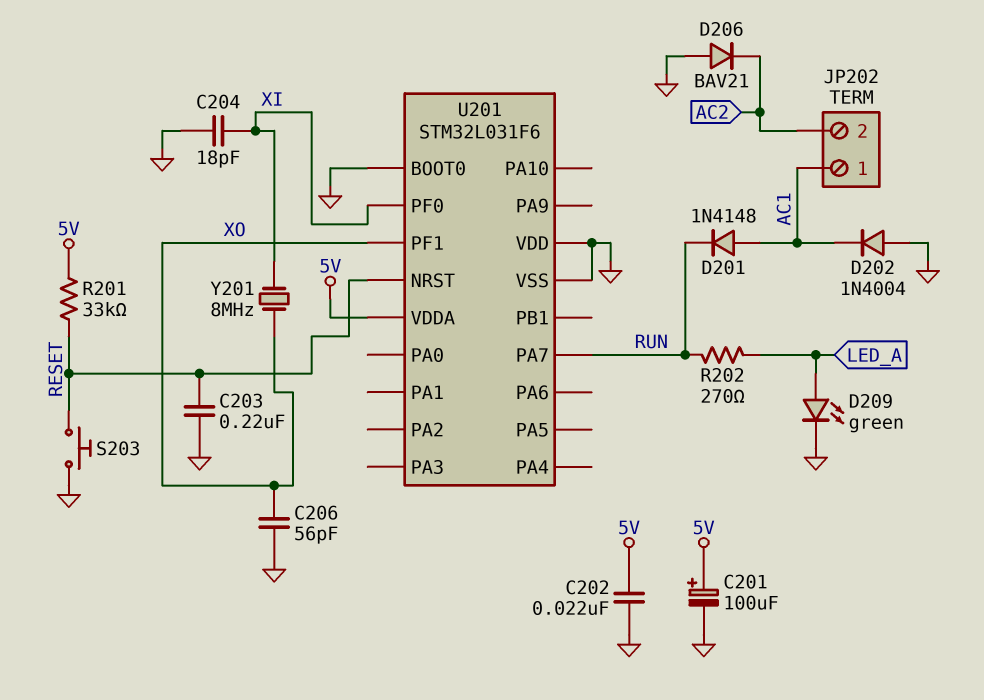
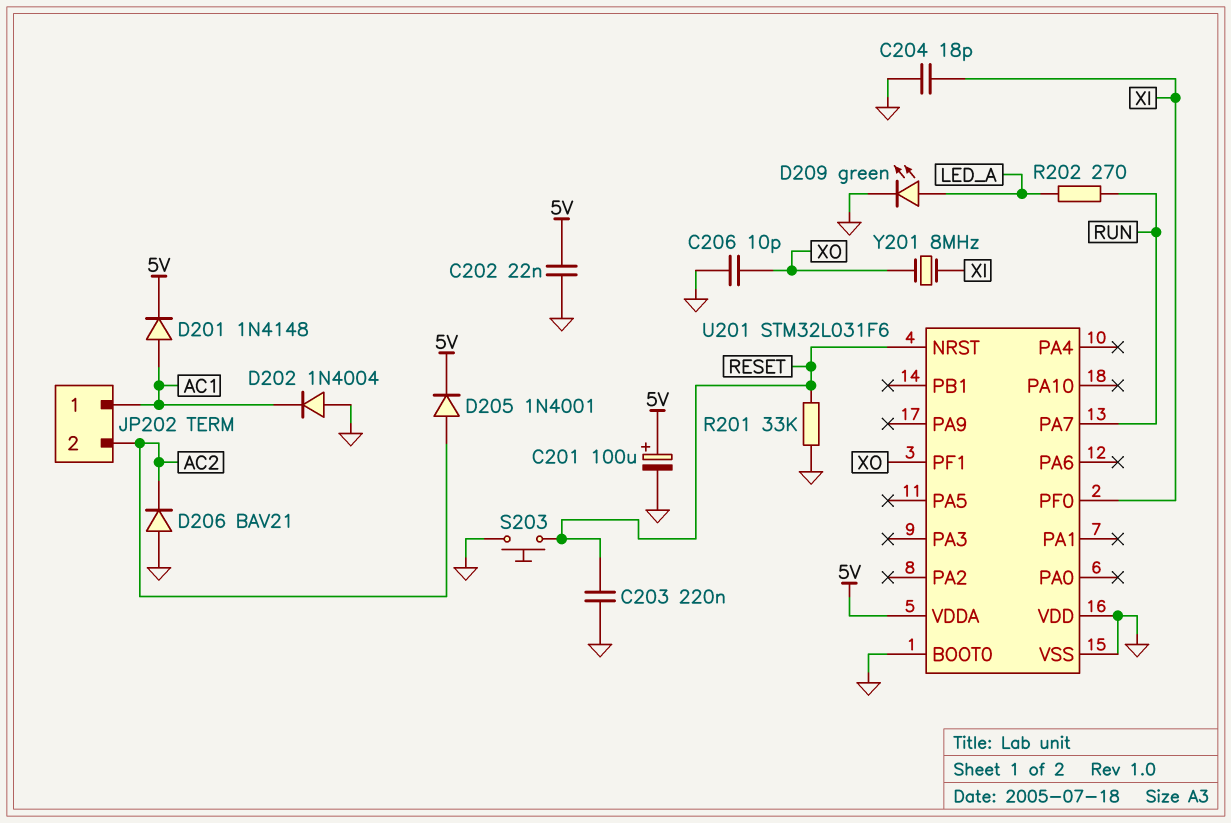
C206: 56pF (GND, XO) -> 10pF (GND, XO)
D201: diode 1N4148 (A AC1, K RUN) -> diode 1N4148 (A AC1, K 5V)
D205: none -> diode 1N4001 (A AC2, K 5V)
R201: 33k (5V, RESET) -> 33k (GND, RESET)

